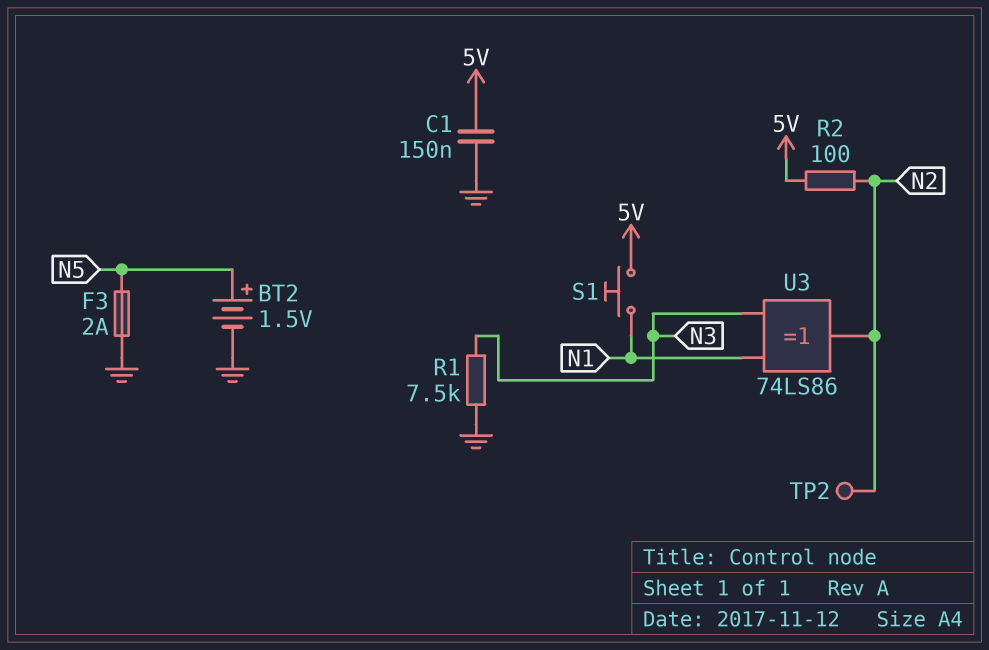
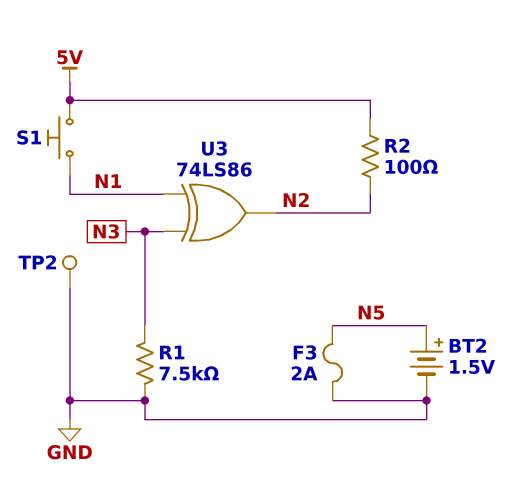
C1: 150nF (5V, GND) -> none
TP2: test point (N2) -> test point (GND)

